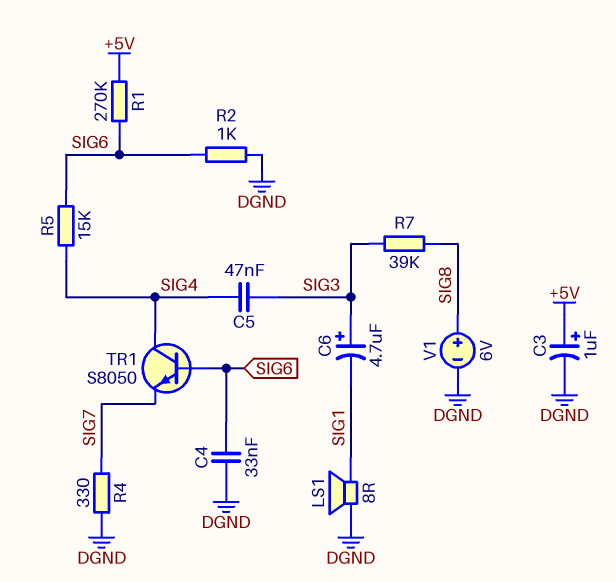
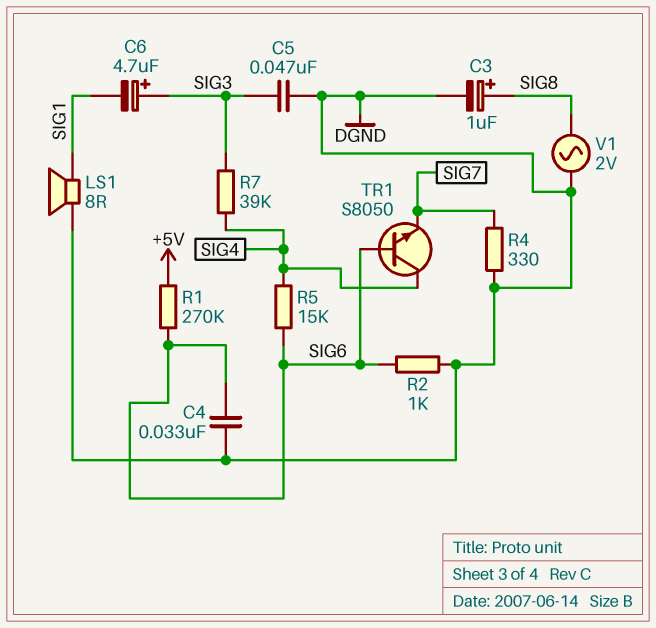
C3: 1uF (plus +5V, minus DGND) -> 1uF (plus SIG8, minus DGND)
C5: 47nF (SIG3, SIG4) -> 47nF (DGND, SIG3)
R7: 39k (SIG3, SIG8) -> 39k (SIG3, SIG4)
V1: 6V (plus SIG8, minus DGND) -> AC 2V (DGND, SIG8)

